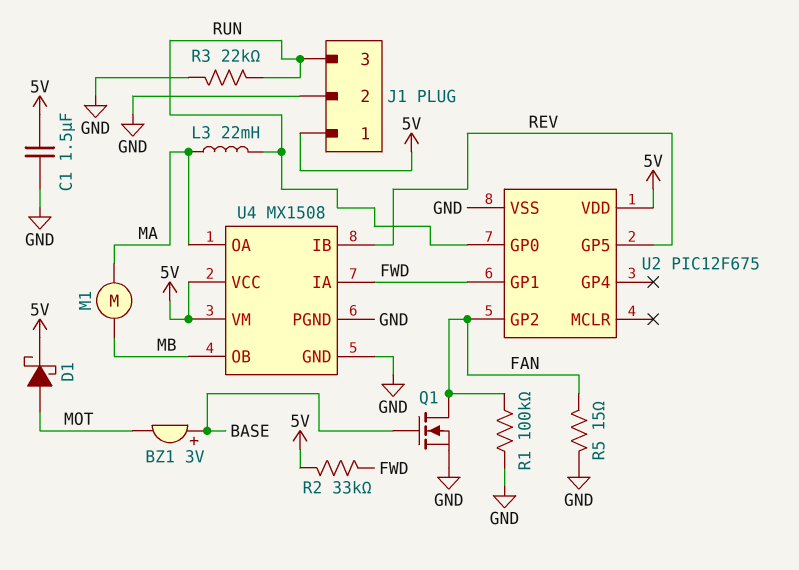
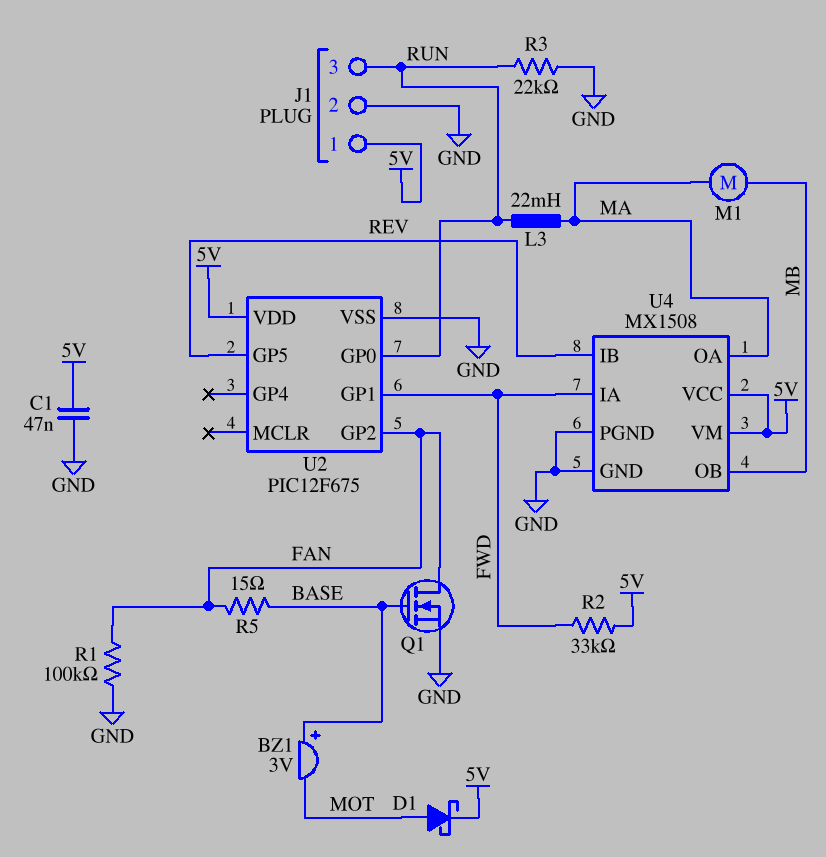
C1: 1.5uF (5V, GND) -> 47nF (5V, GND)
R5: 15 (FAN, GND) -> 15 (BASE, FAN)

